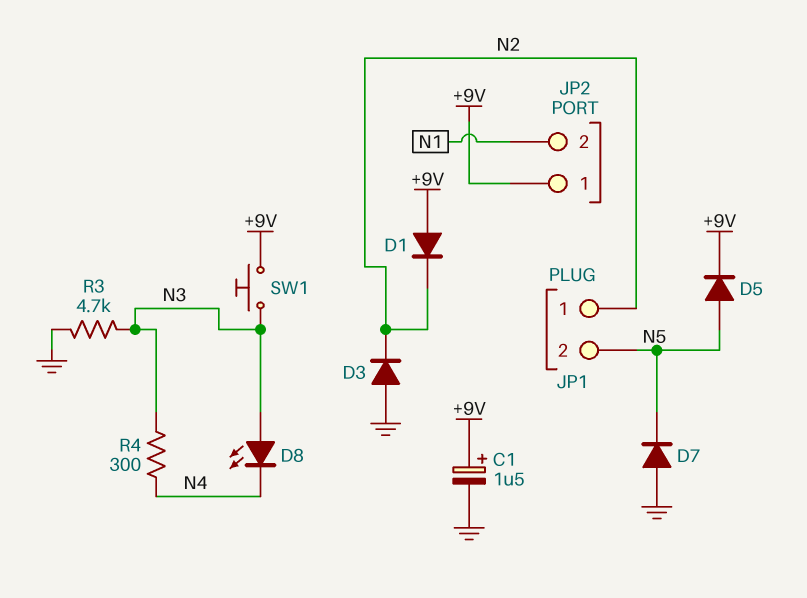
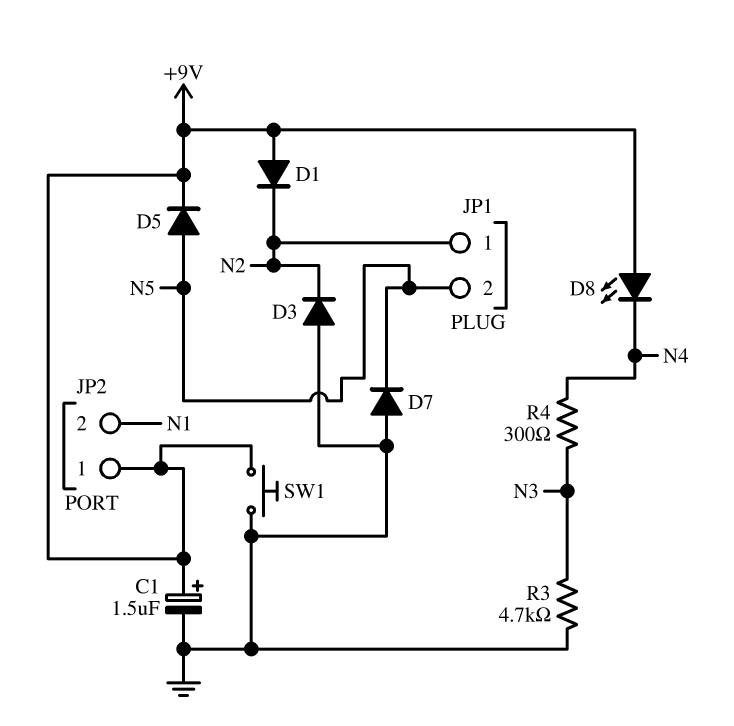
D8: LED (A N3, K N4) -> LED (A +9V, K N4)
SW1: button (+9V, N3) -> button (+9V, GND)

